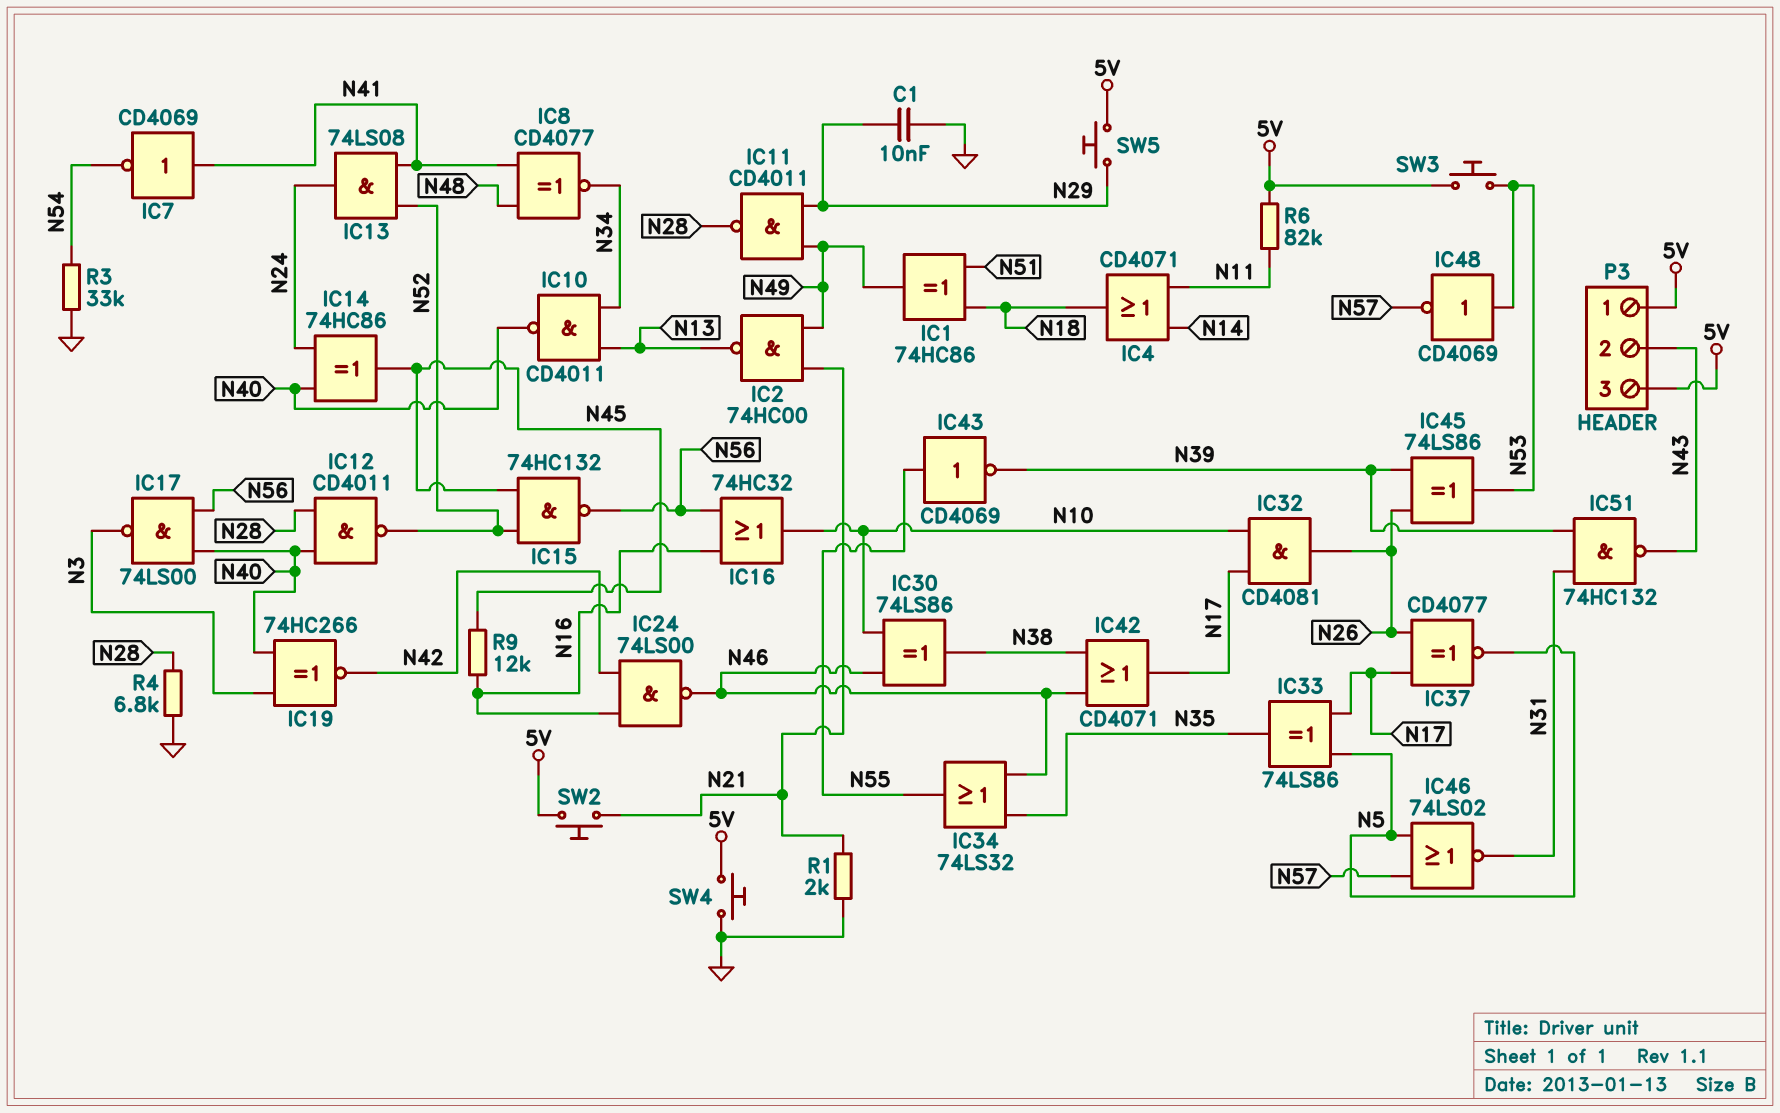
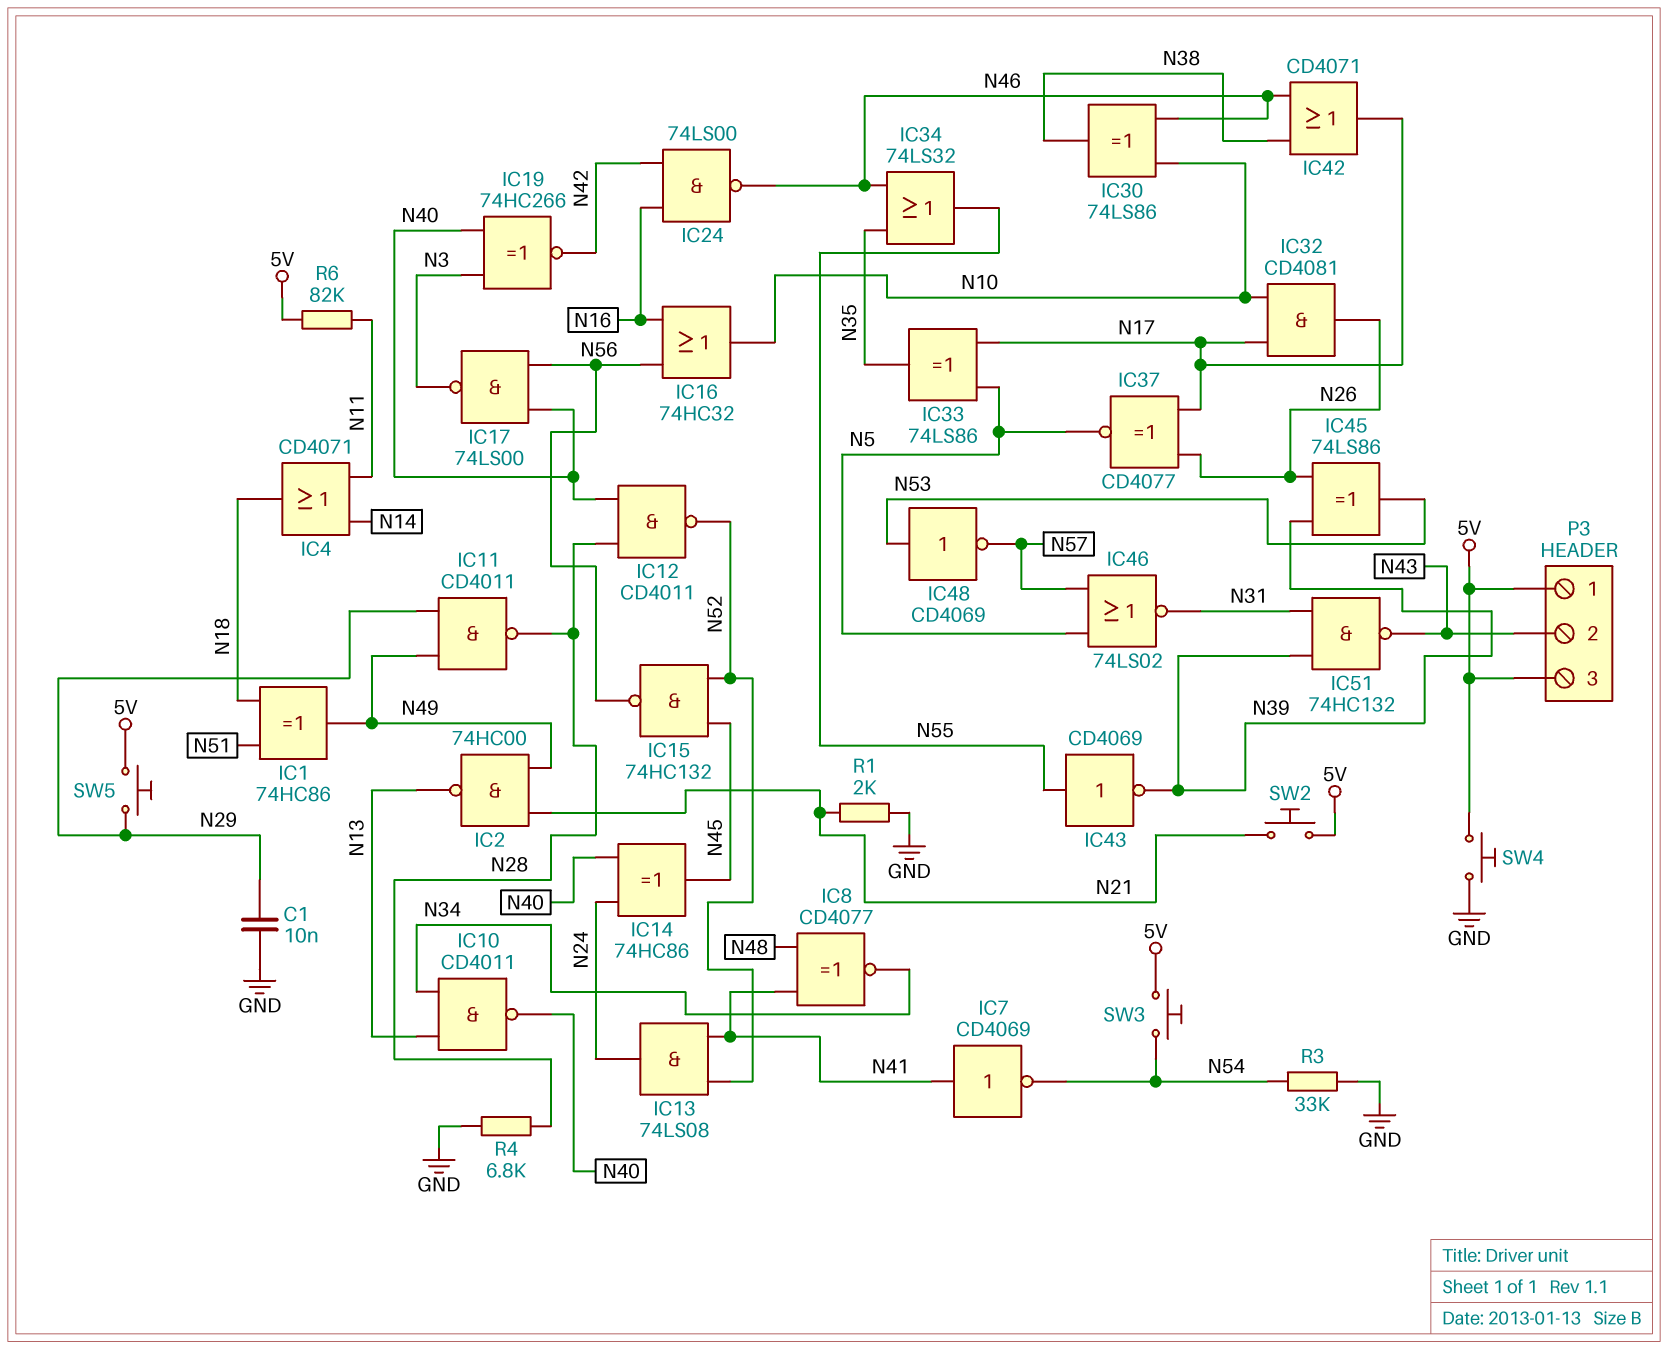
R9: 12k (N16, N45) -> none
SW3: button (5V, N53) -> button (5V, N54)

